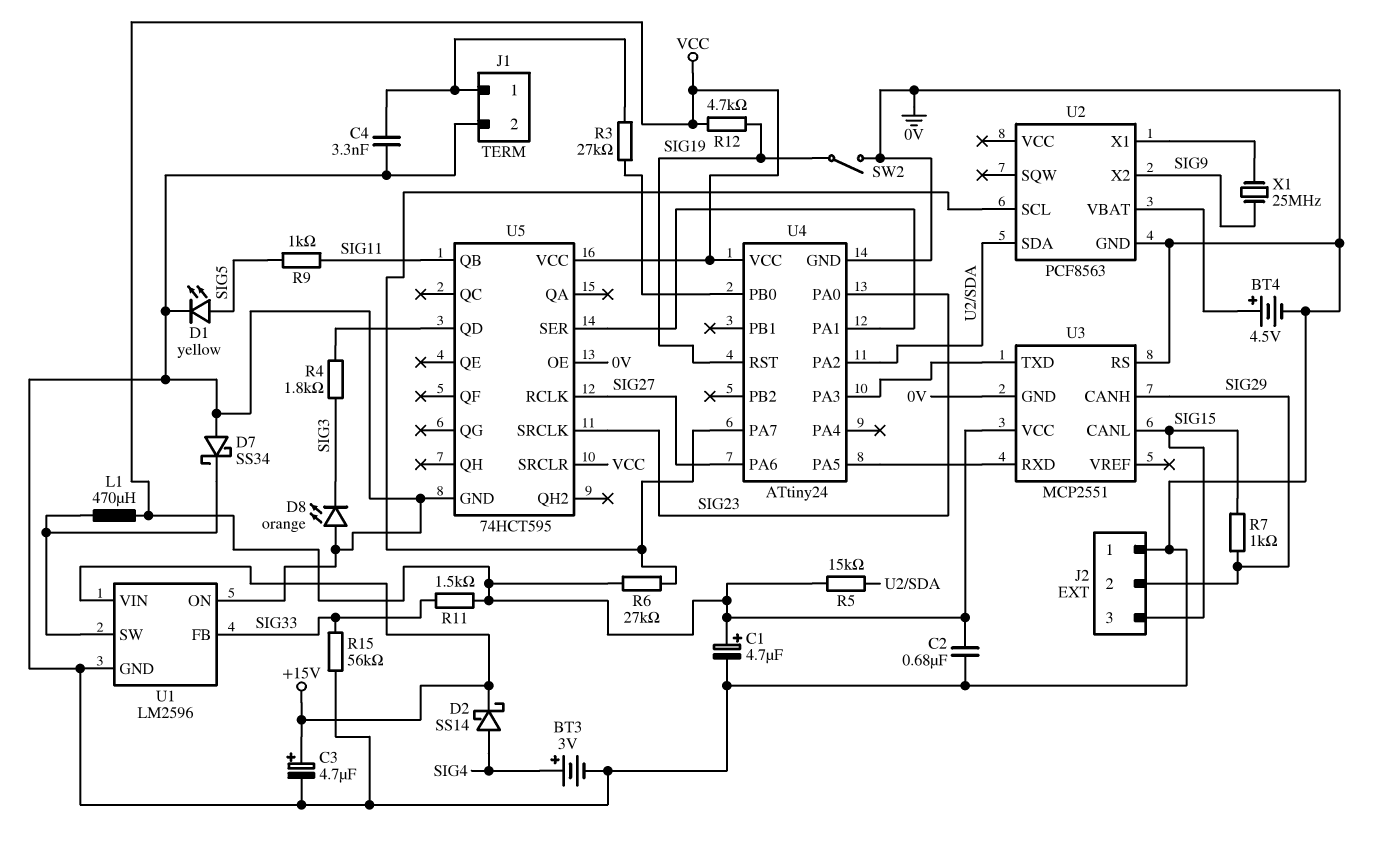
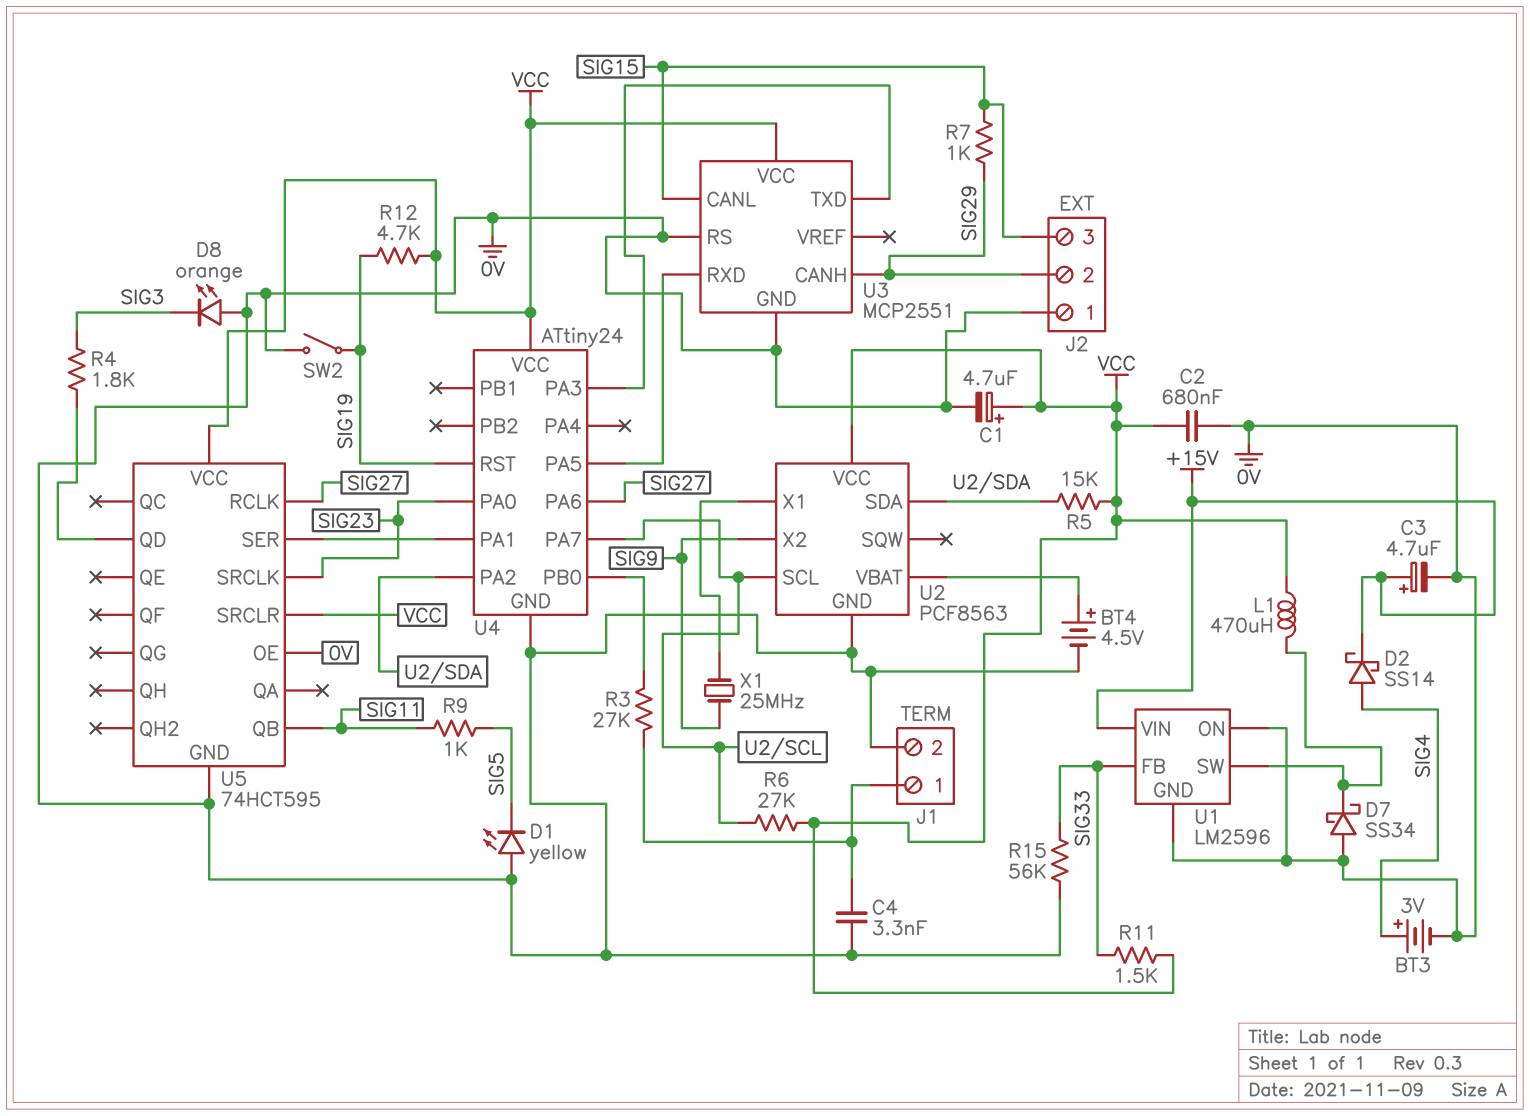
D1: LED yellow (A SIG5, K 0V) -> LED yellow (A 0V, K SIG5)
U2 pin VCC: none -> VCC

